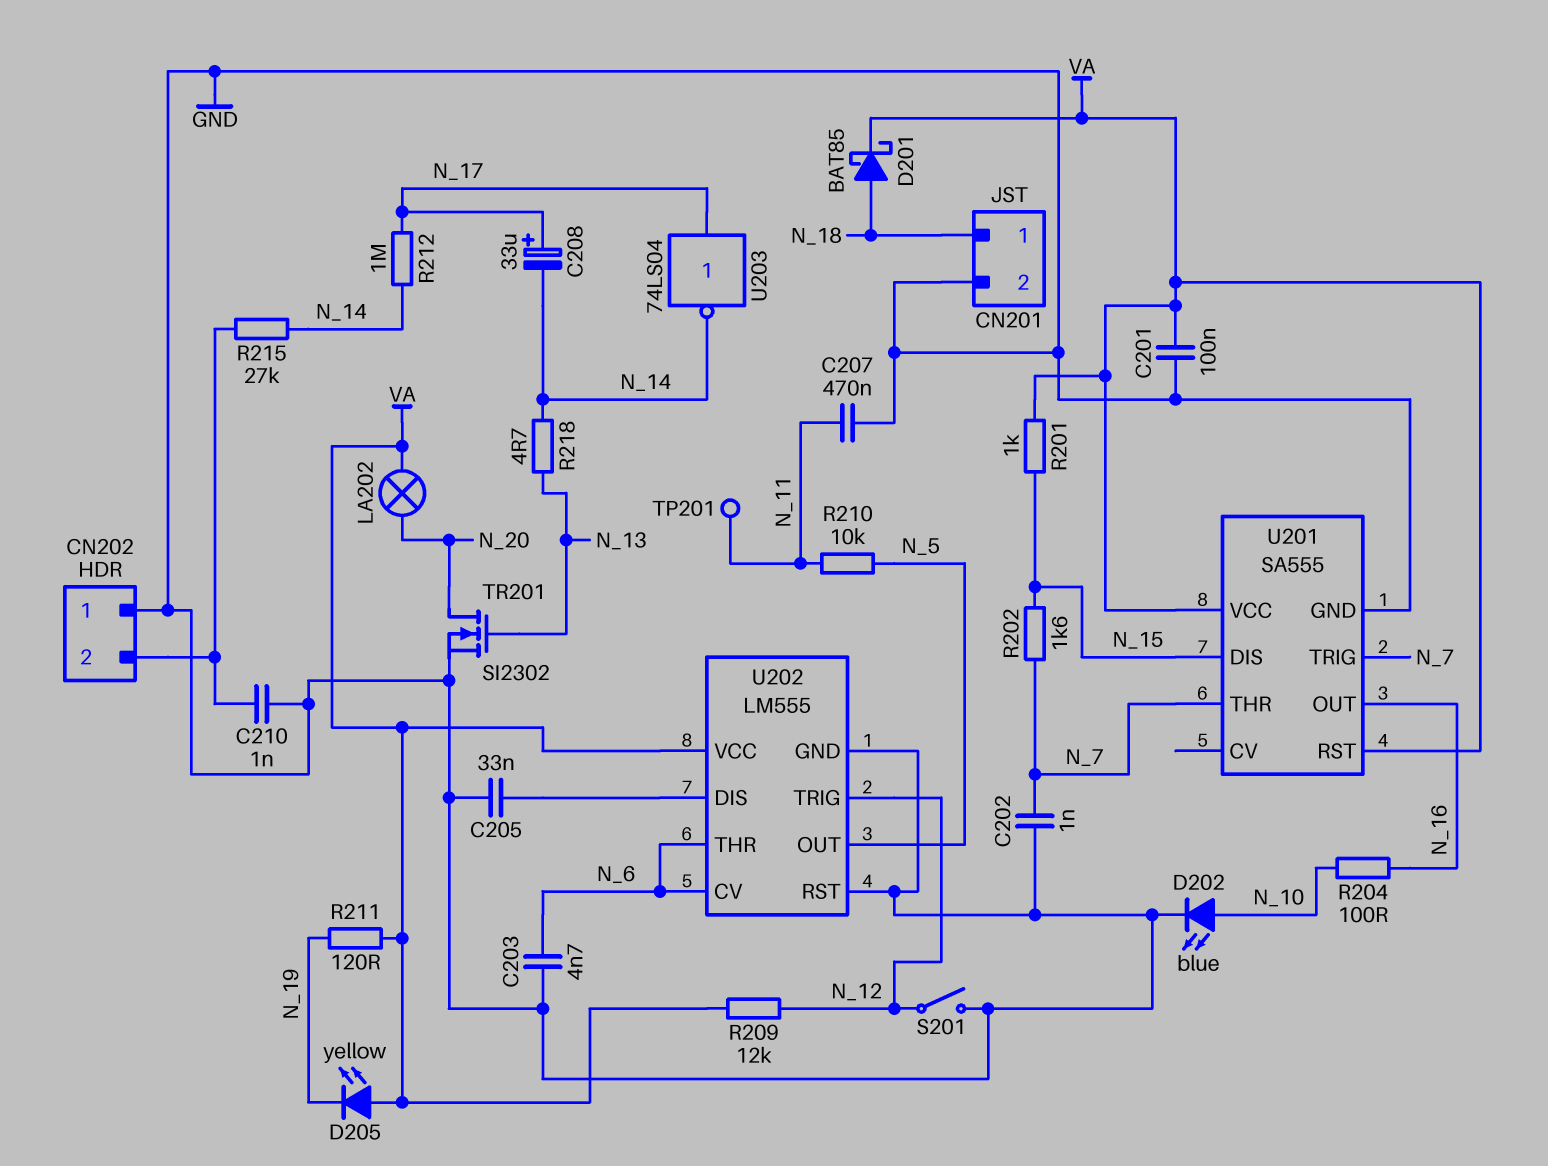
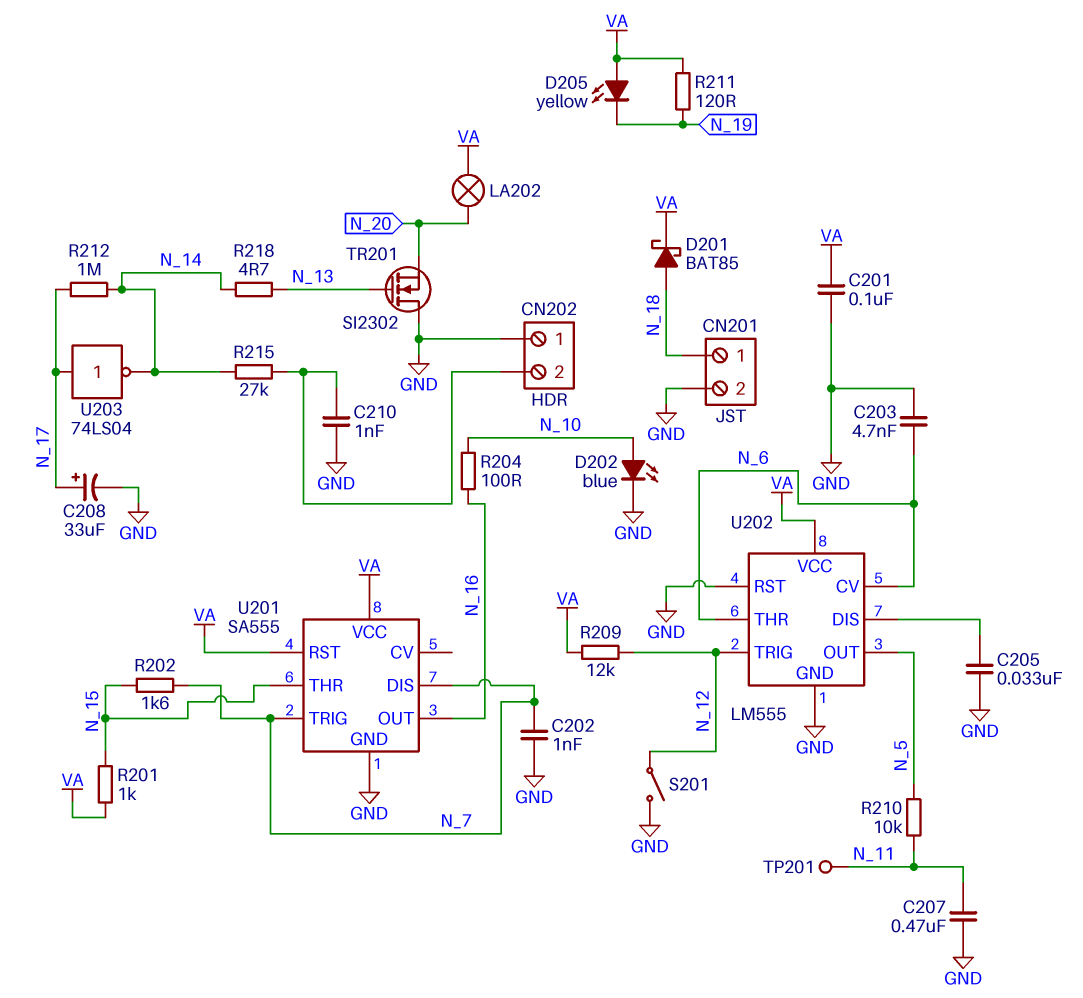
C208: 33uF (plus N_17, minus N_14) -> 33uF (plus N_17, minus GND)
TR201: NMOS SI2302 (G N_13, D N_20, S GND) -> NMOS SI2302 (G N_13, D GND, S N_20)
U201 pin DIS: N_15 -> N_7
U201 pin THR: N_7 -> N_15

